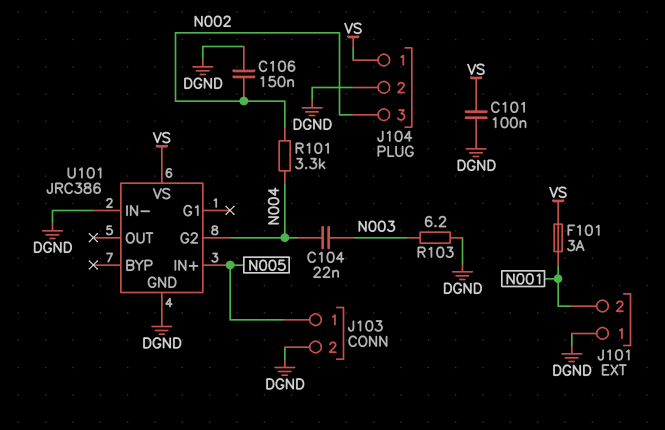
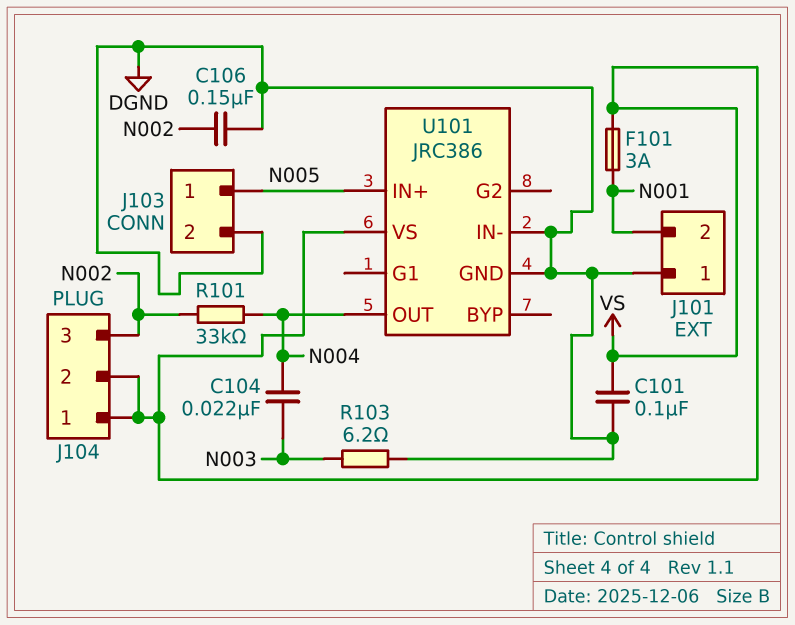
J104 pin 2: DGND -> VS
R101: 3.3k (N002, N004) -> 33k (N002, N004)
U101 pin G2: N004 -> none
U101 pin OUT: none -> N004

